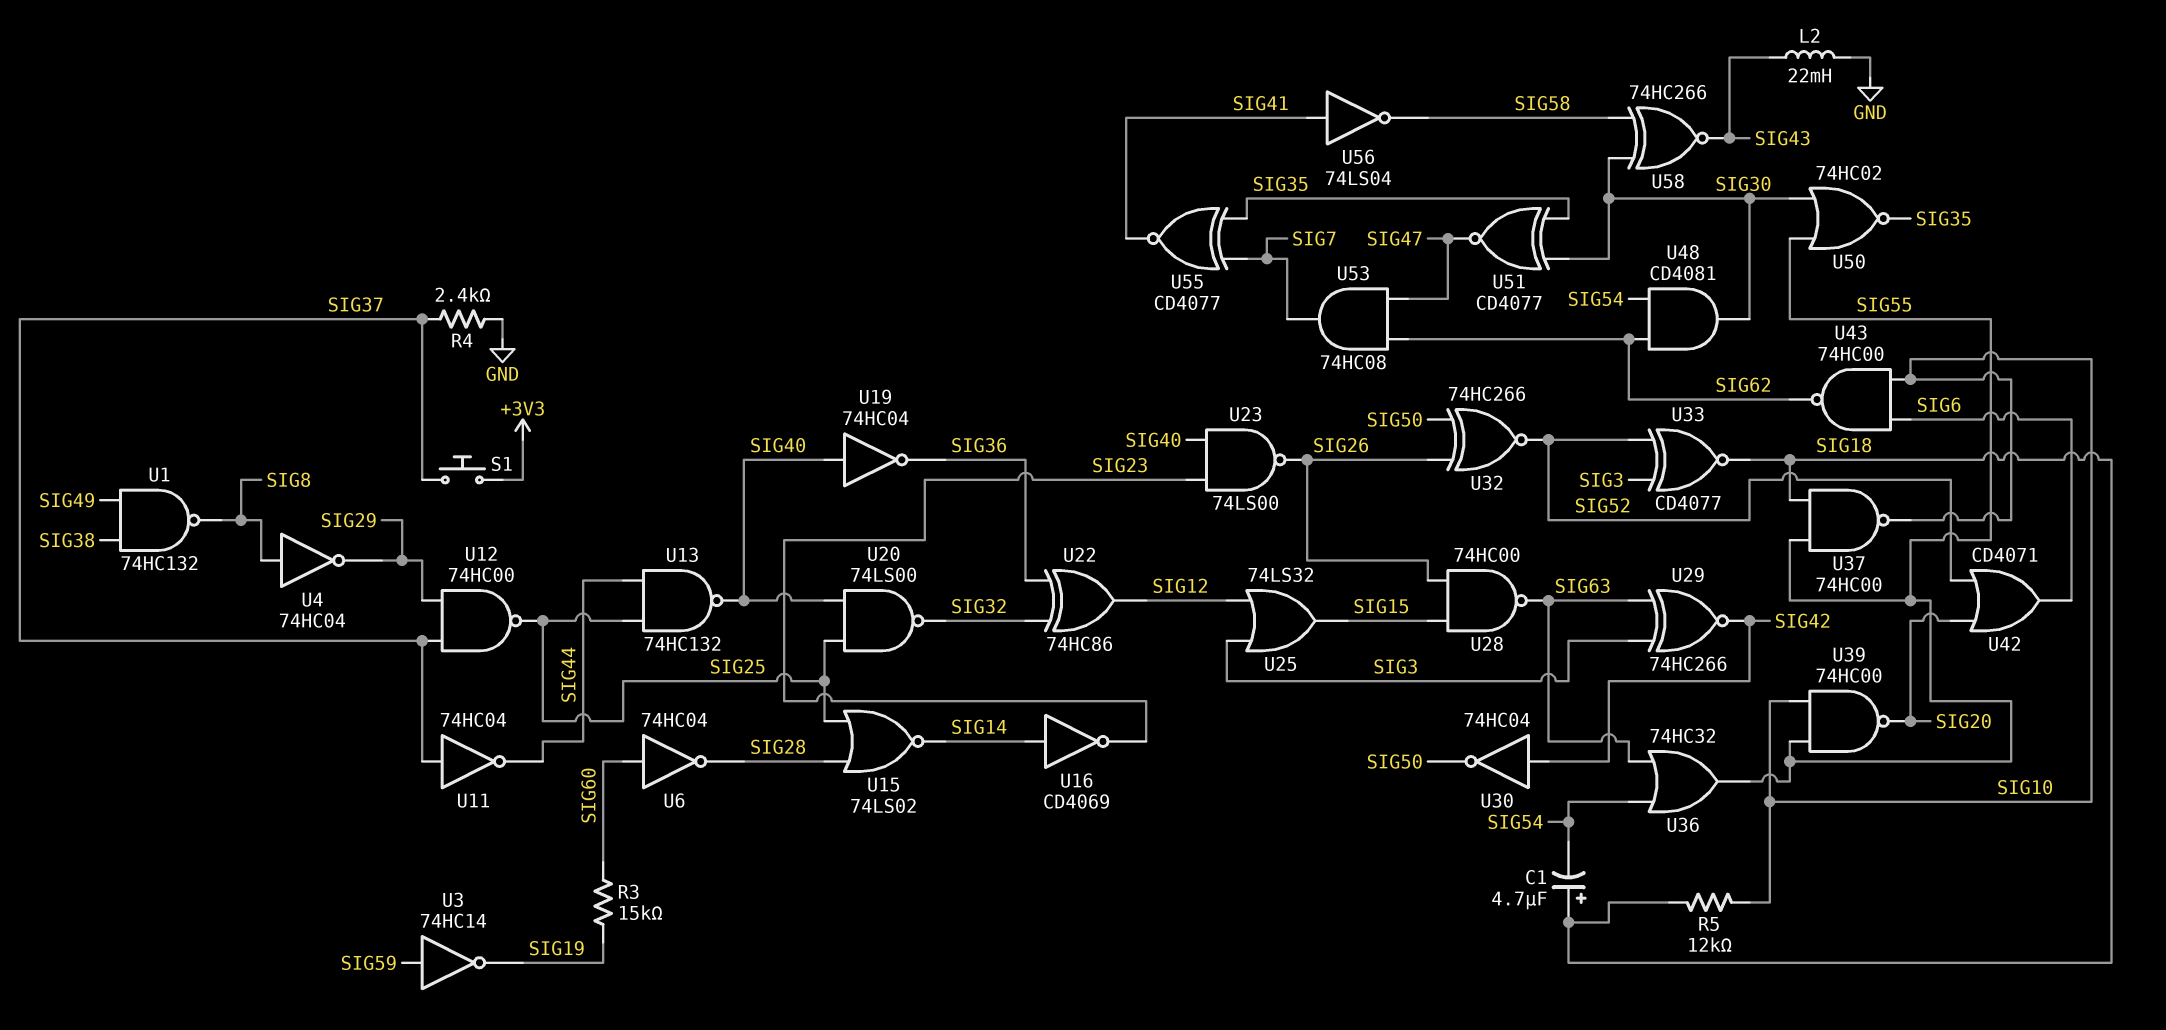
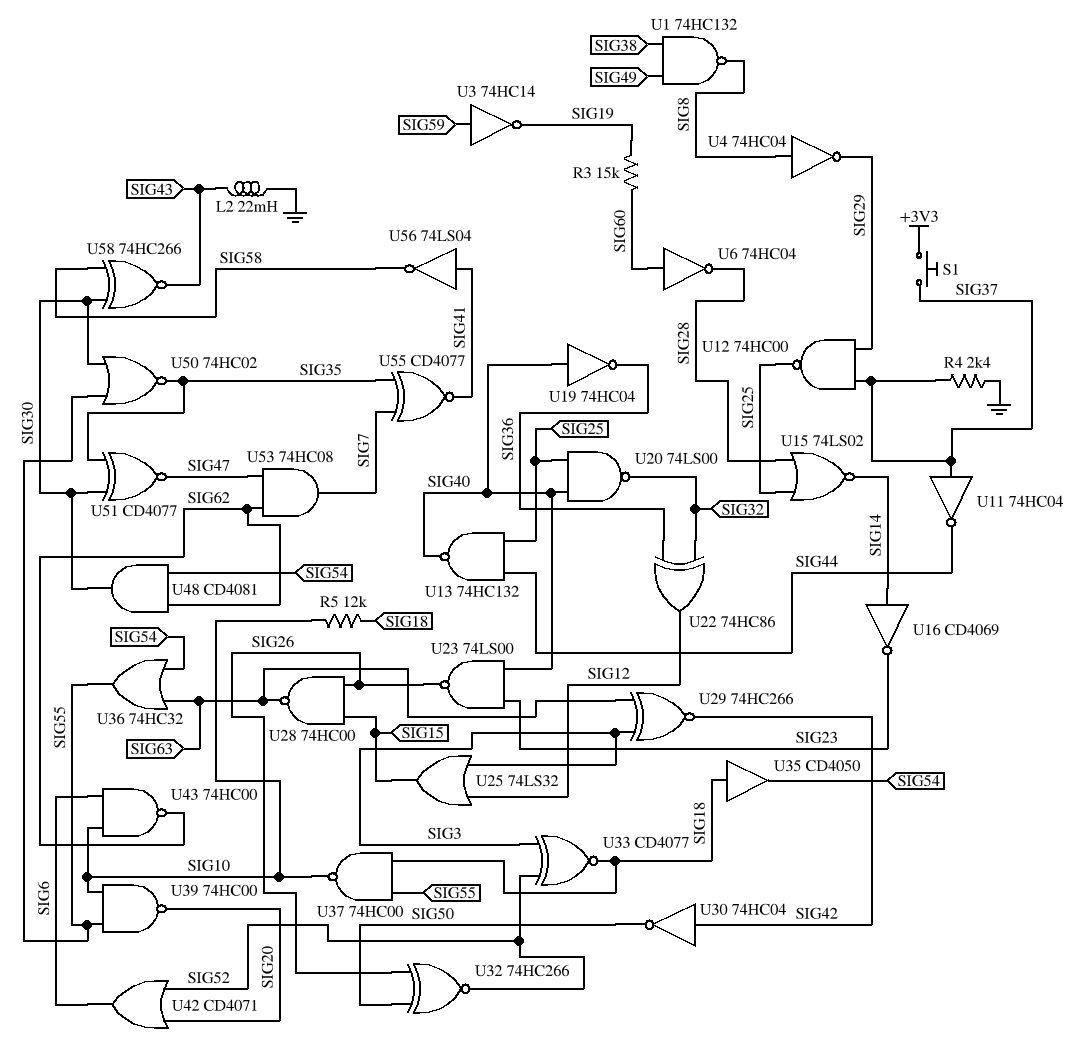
C1: 4.7uF (plus SIG18, minus SIG54) -> none
U35: none -> buffer CD4050 (in SIG18, out SIG54)

